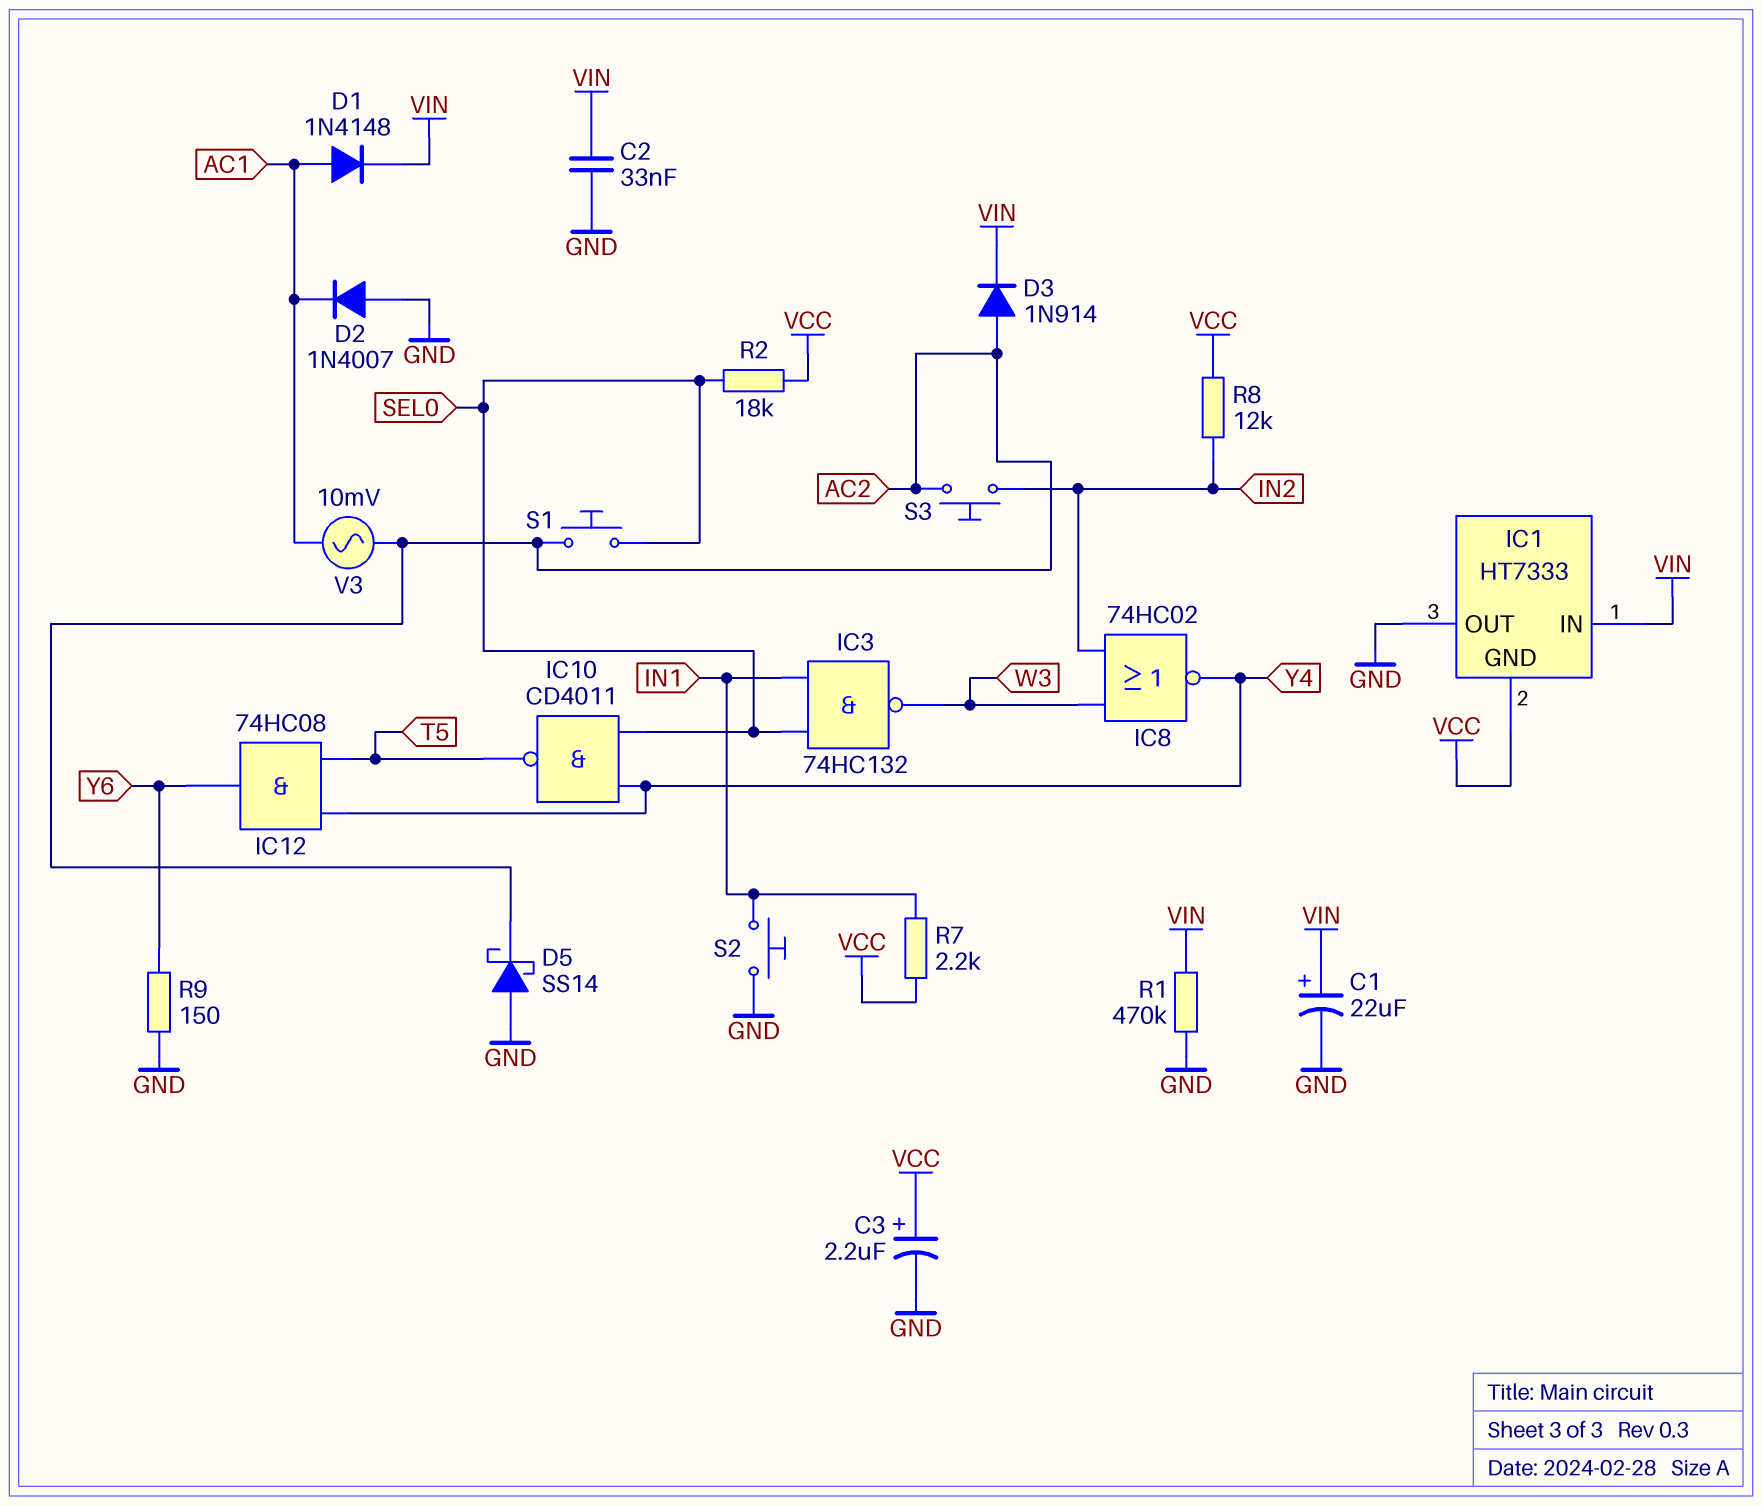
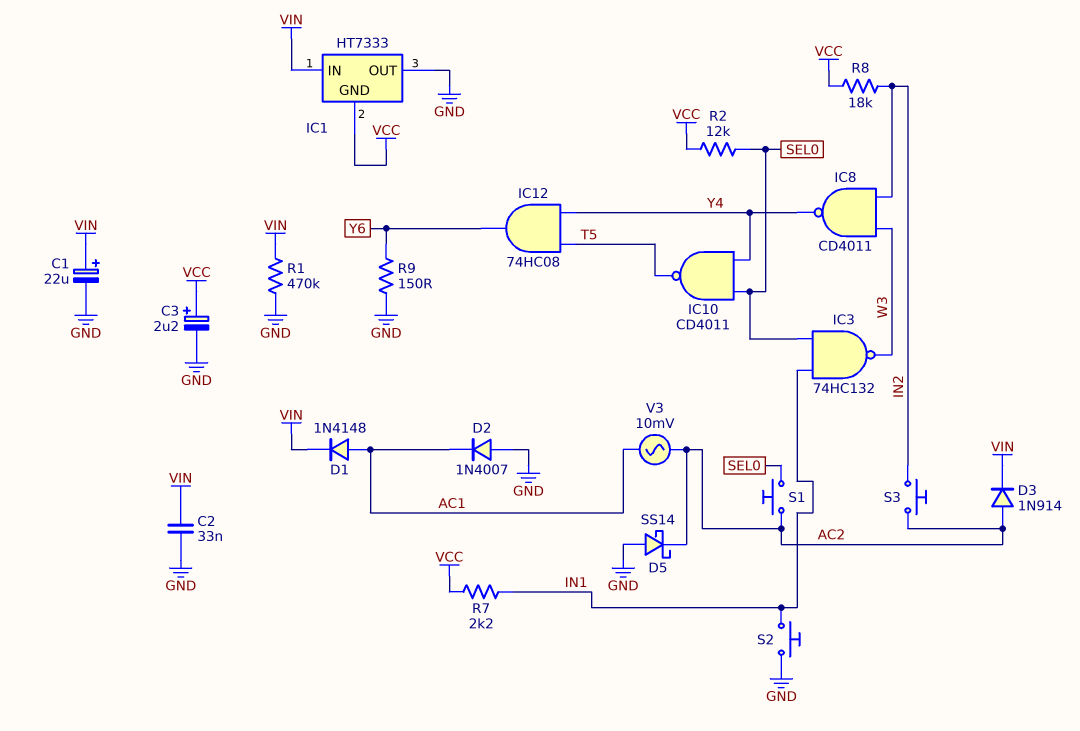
IC8: NOR 74HC02 (in IN2, in W3, out Y4) -> NAND CD4011 (in IN2, in W3, out Y4)
R2: 18k (SEL0, VCC) -> 12k (SEL0, VCC)
R8: 12k (IN2, VCC) -> 18k (IN2, VCC)

